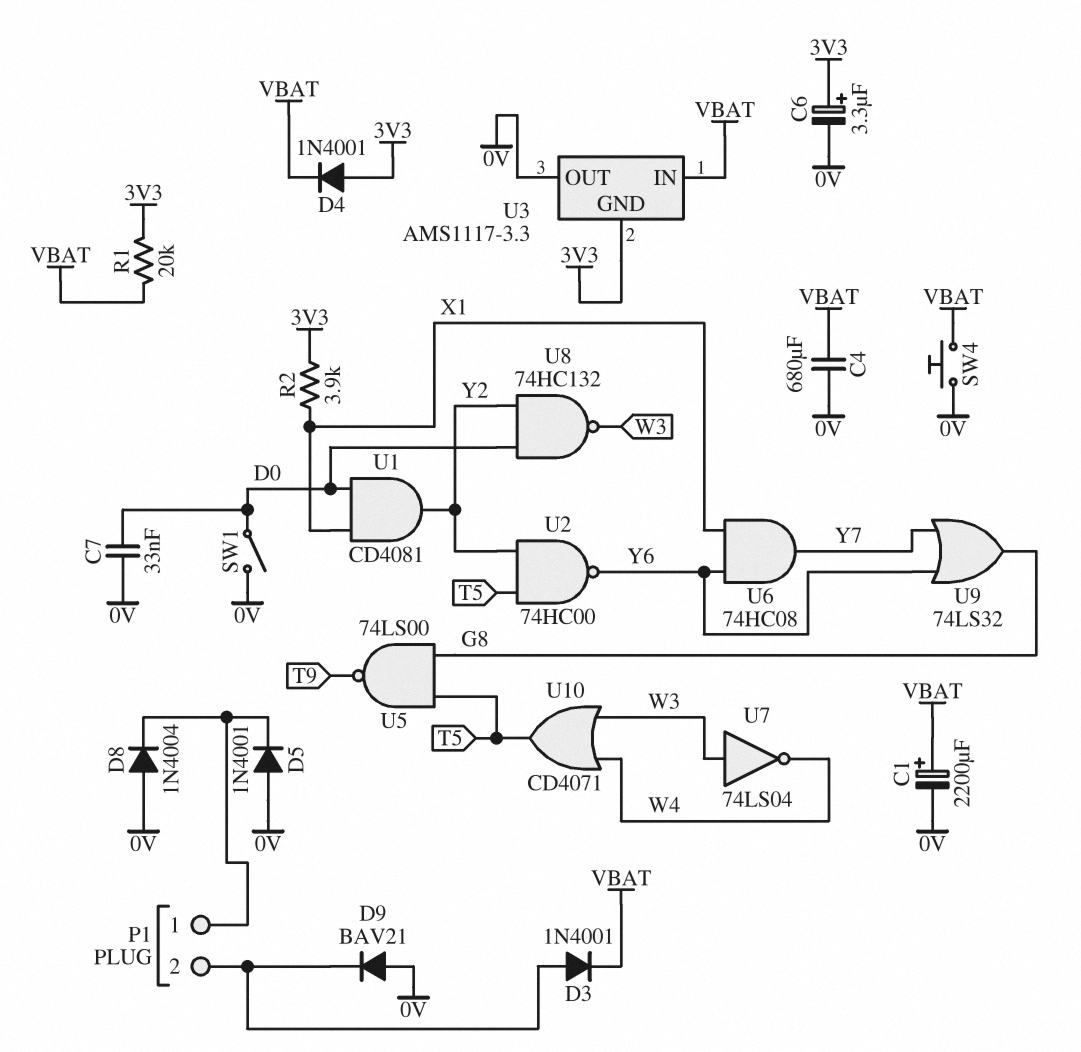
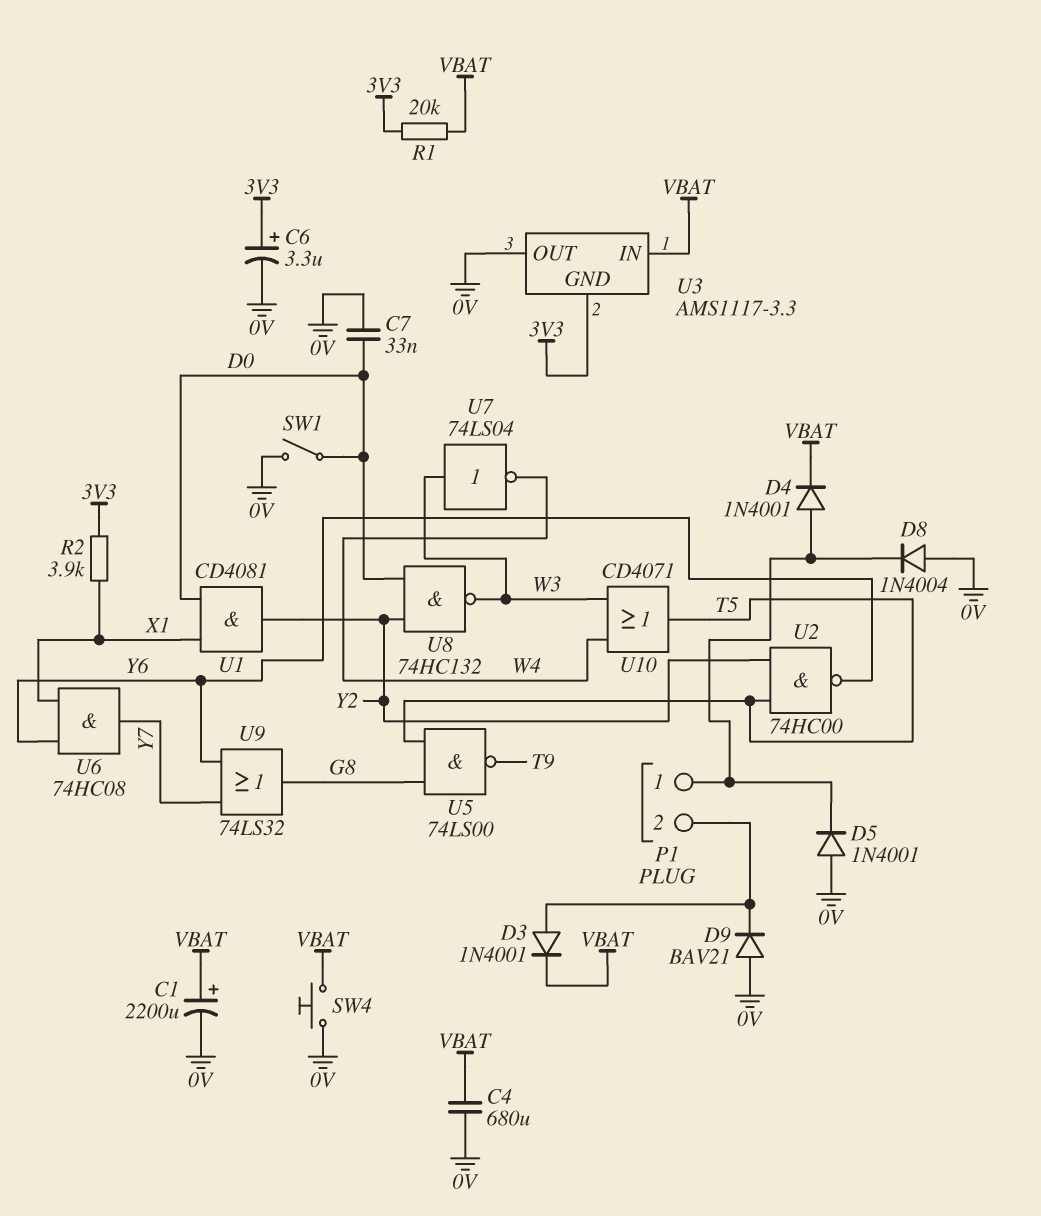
D4: diode 1N4001 (A 3V3, K VBAT) -> diode 1N4001 (A P1/1, K VBAT)

